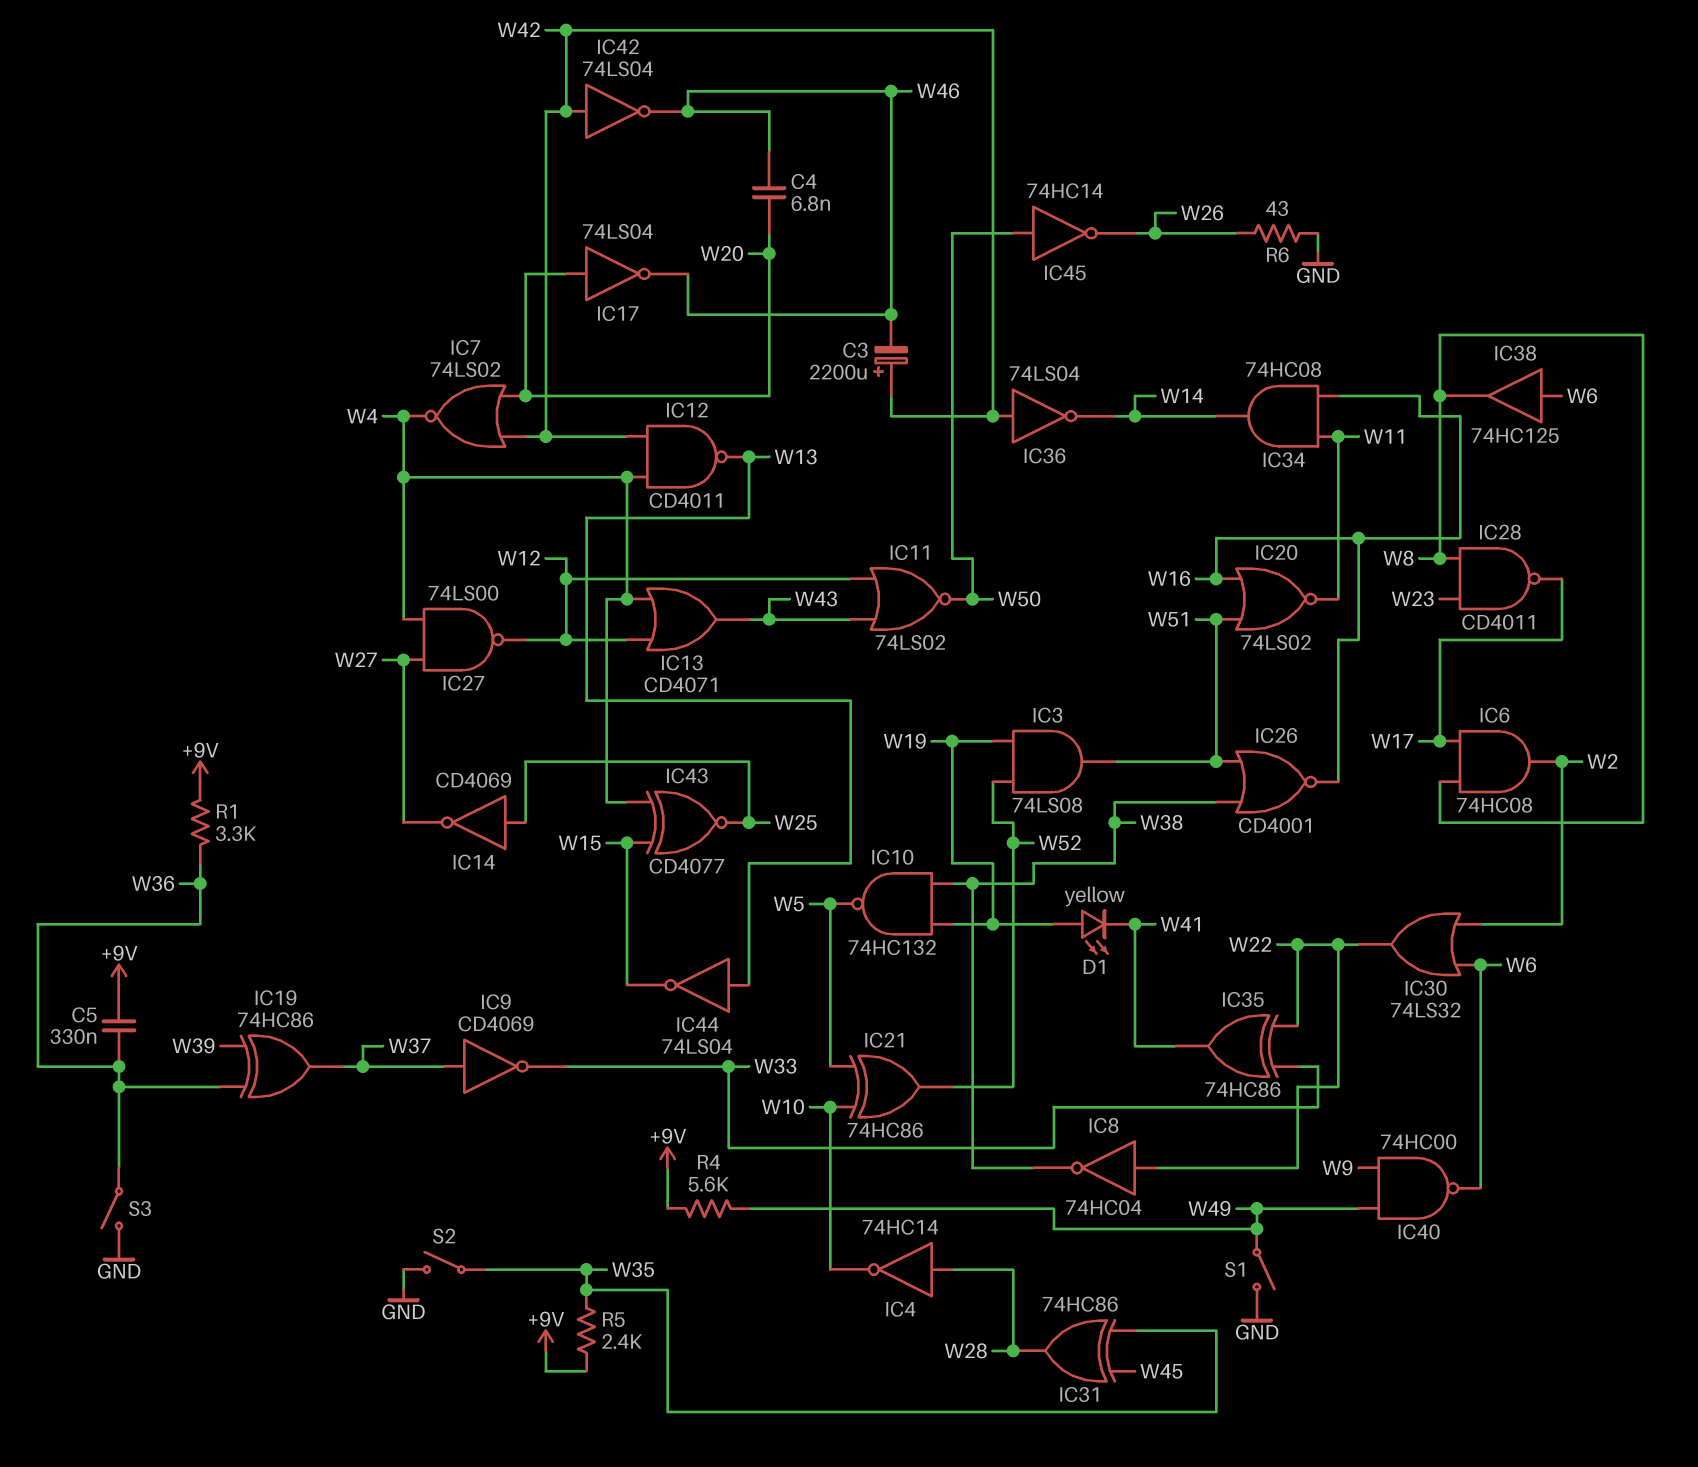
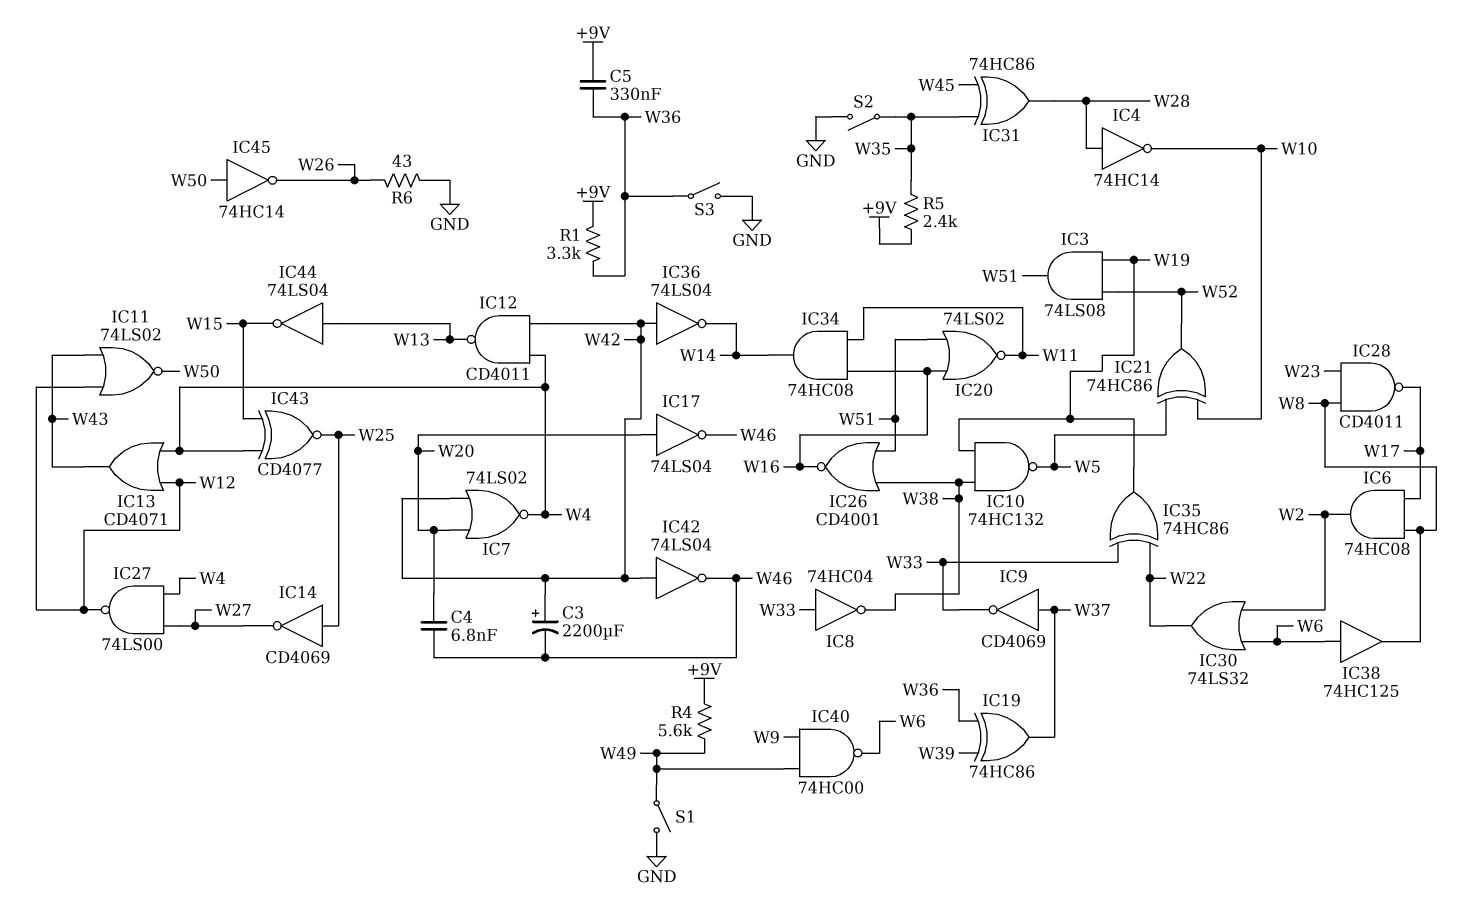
D1: LED yellow (A W19, K W41) -> none
IC8: NOT 74HC04 (in W22, out W38) -> NOT 74HC04 (in W33, out W38)
IC35: XOR 74HC86 (in W22, in W33, out W41) -> XOR 74HC86 (in W22, in W33, out W19)

